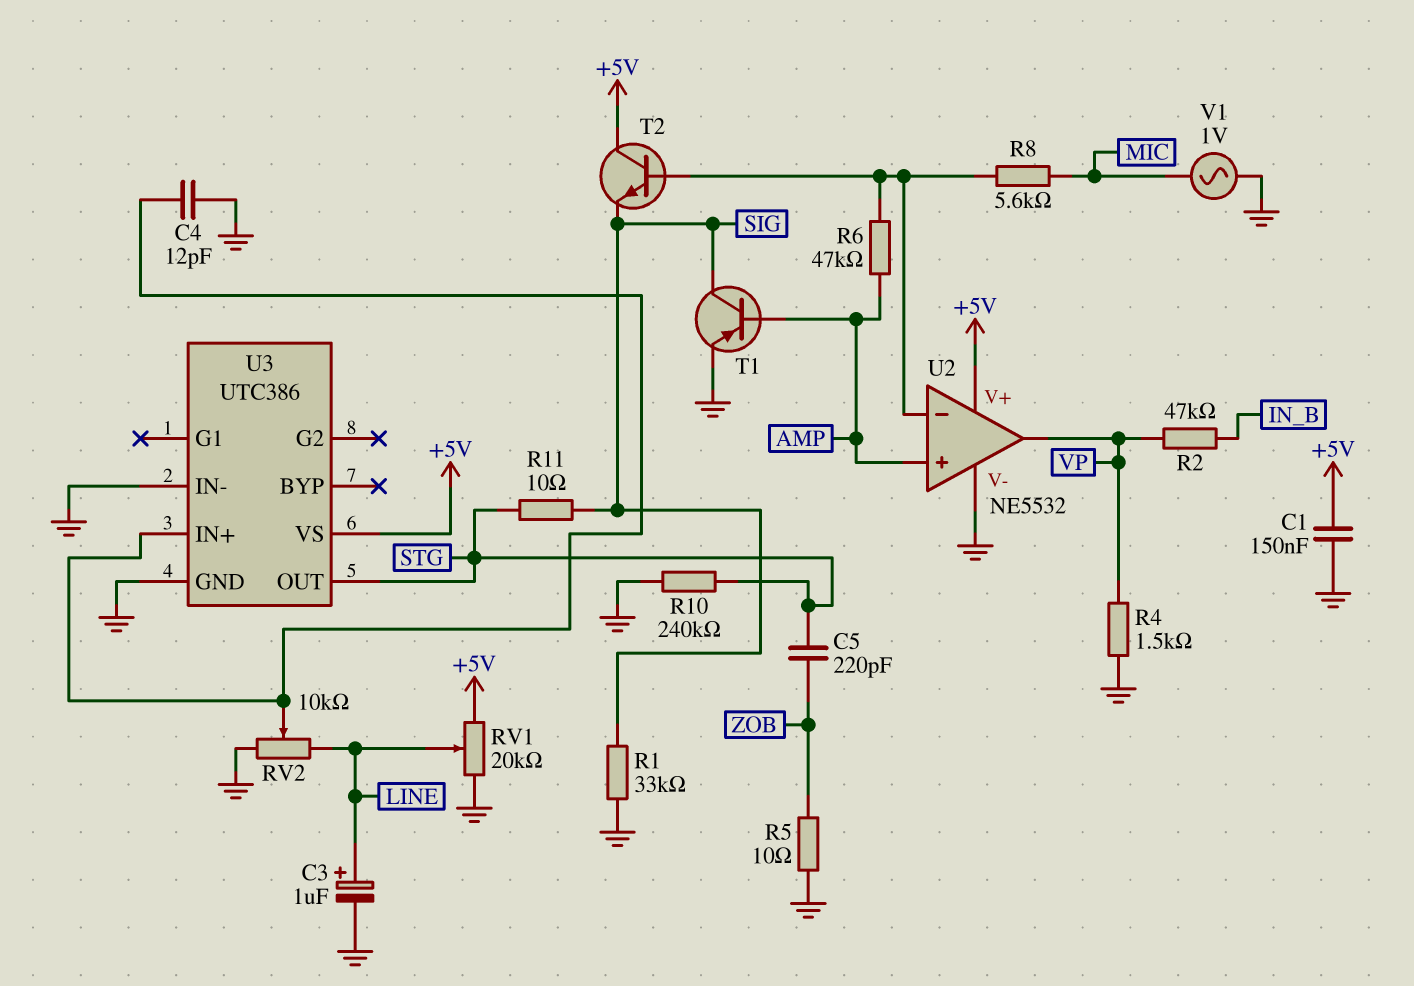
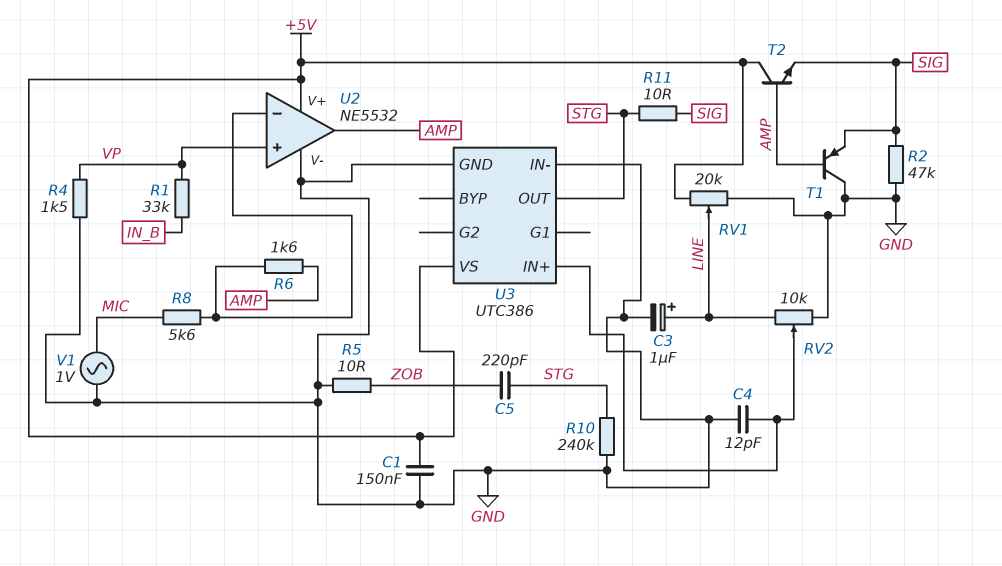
R1: 33k (GND, SIG) -> 33k (IN_B, VP)
R2: 47k (IN_B, VP) -> 47k (GND, SIG)
R6: 47k (AMP, U2/in-) -> 1.6k (AMP, U2/in-)
T1: PNP (B AMP, C SIG, E GND) -> PNP (B AMP, C GND, E SIG)
T2: NPN (B U2/in-, C +5V, E SIG) -> NPN (B AMP, C +5V, E SIG)
U2 pin in+: AMP -> VP
U2 pin out: VP -> AMP

